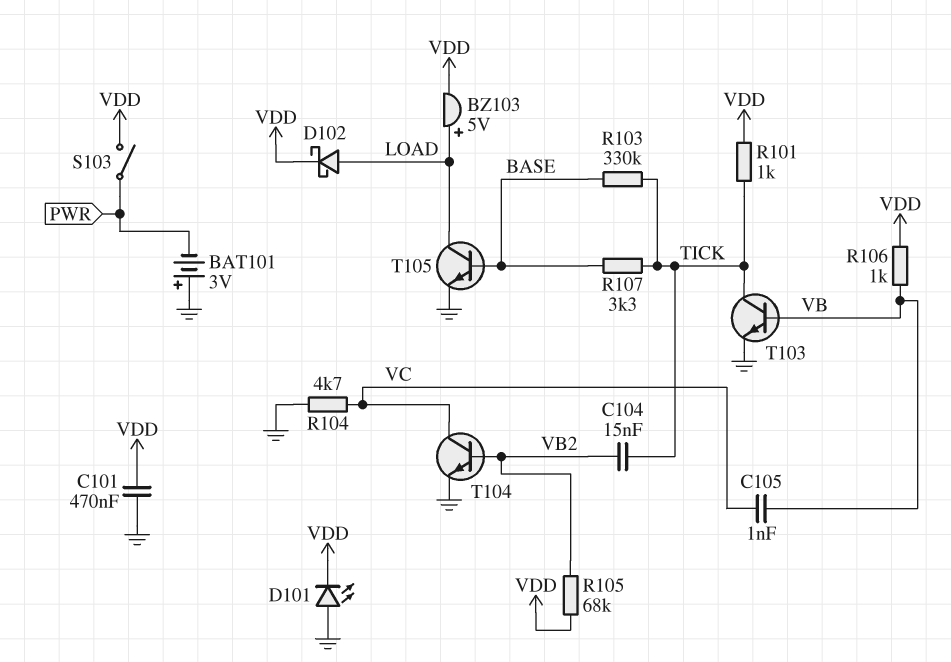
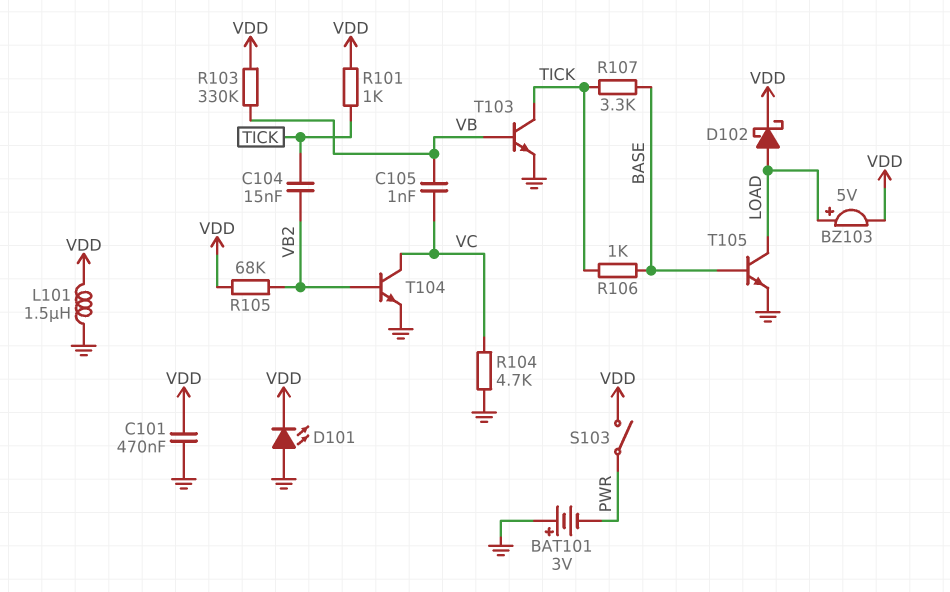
L101: none -> 1.5uH (GND, VDD)
R103: 330k (BASE, TICK) -> 330k (VB, VDD)
R106: 1k (VB, VDD) -> 1k (BASE, TICK)

